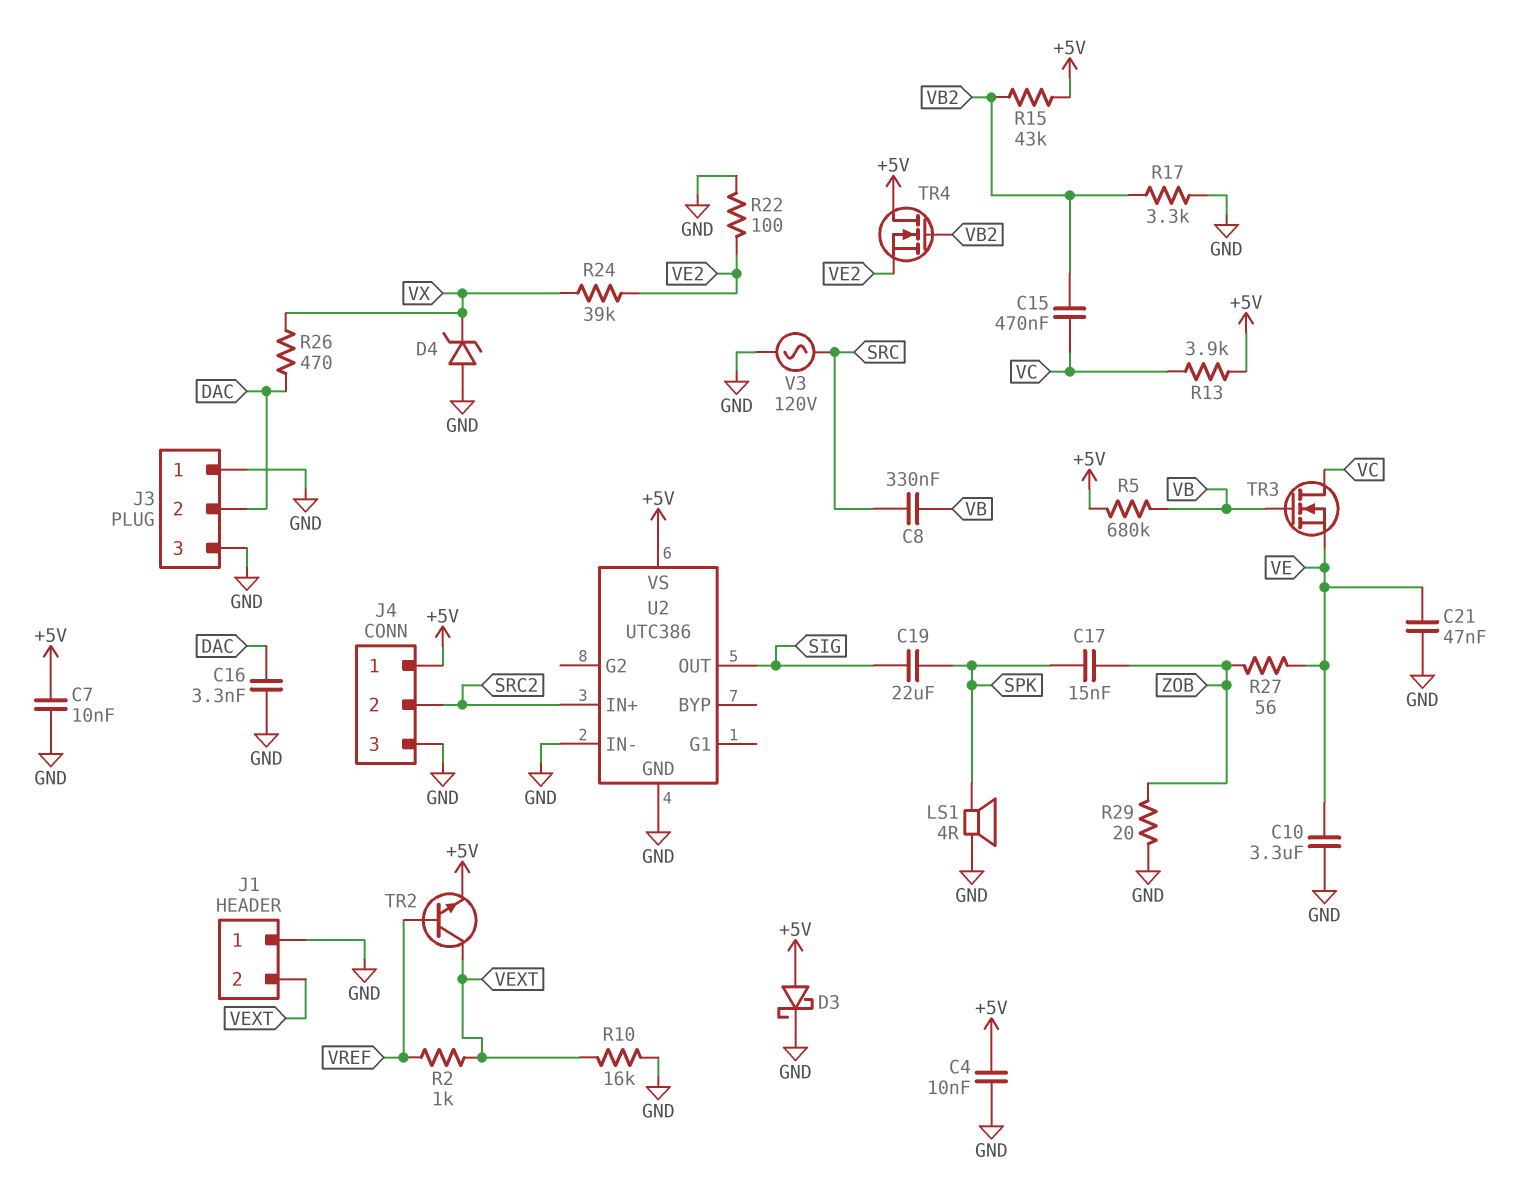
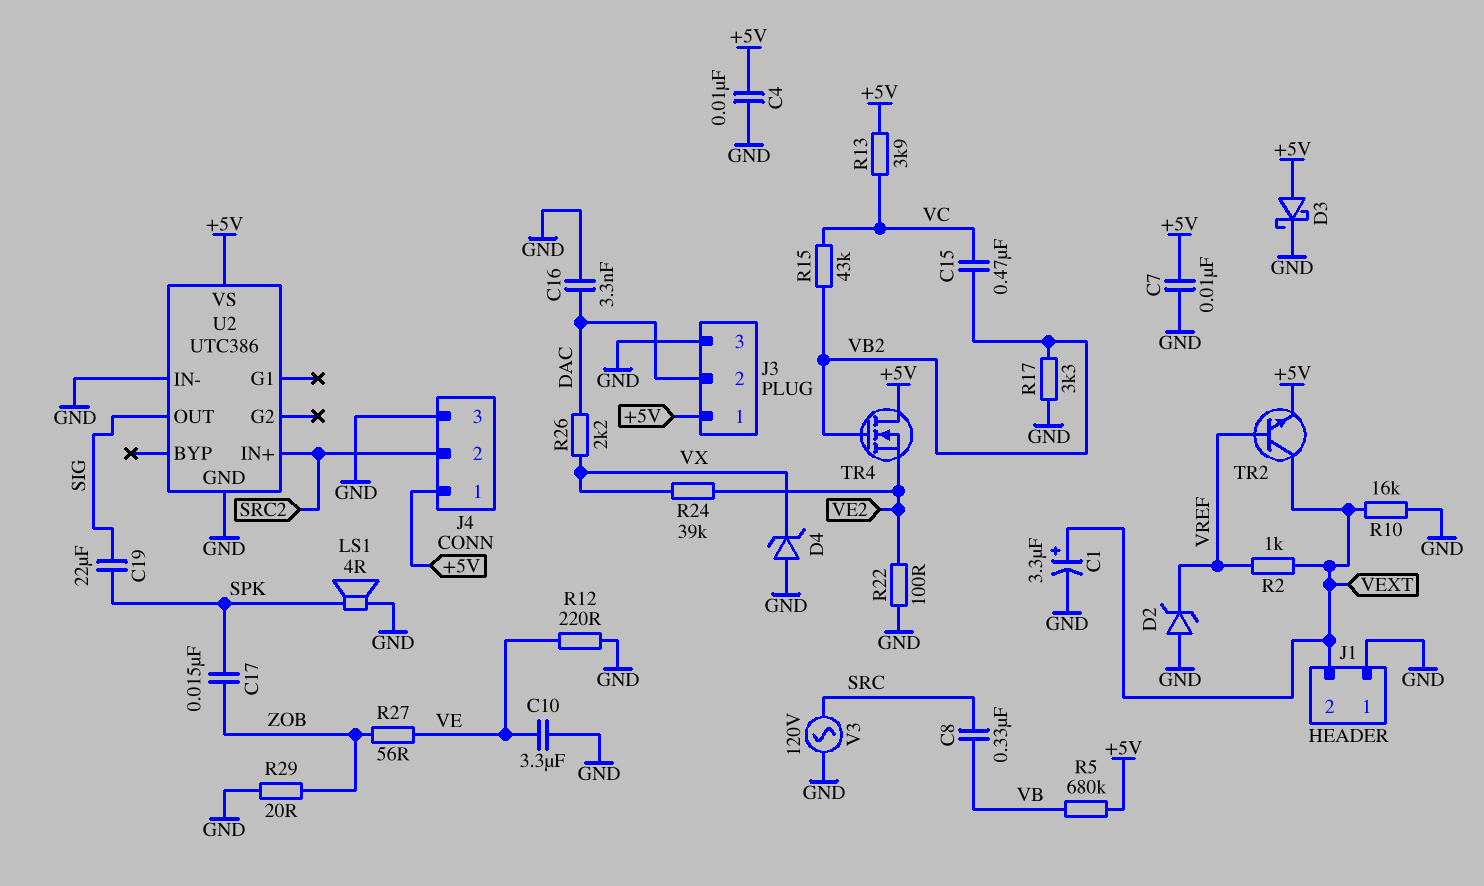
C1: none -> 3.3uF (plus VEXT, minus GND)
C21: 47nF (GND, VE) -> none
D2: none -> zener (A GND, K VREF)
J3 pin 1: GND -> +5V
R12: none -> 220 (GND, VE)
R15: 43k (+5V, VB2) -> 43k (VB2, VC)
R26: 470 (DAC, VX) -> 2.2k (DAC, VX)
TR3: NMOS (G VB, D VC, S VE) -> none

